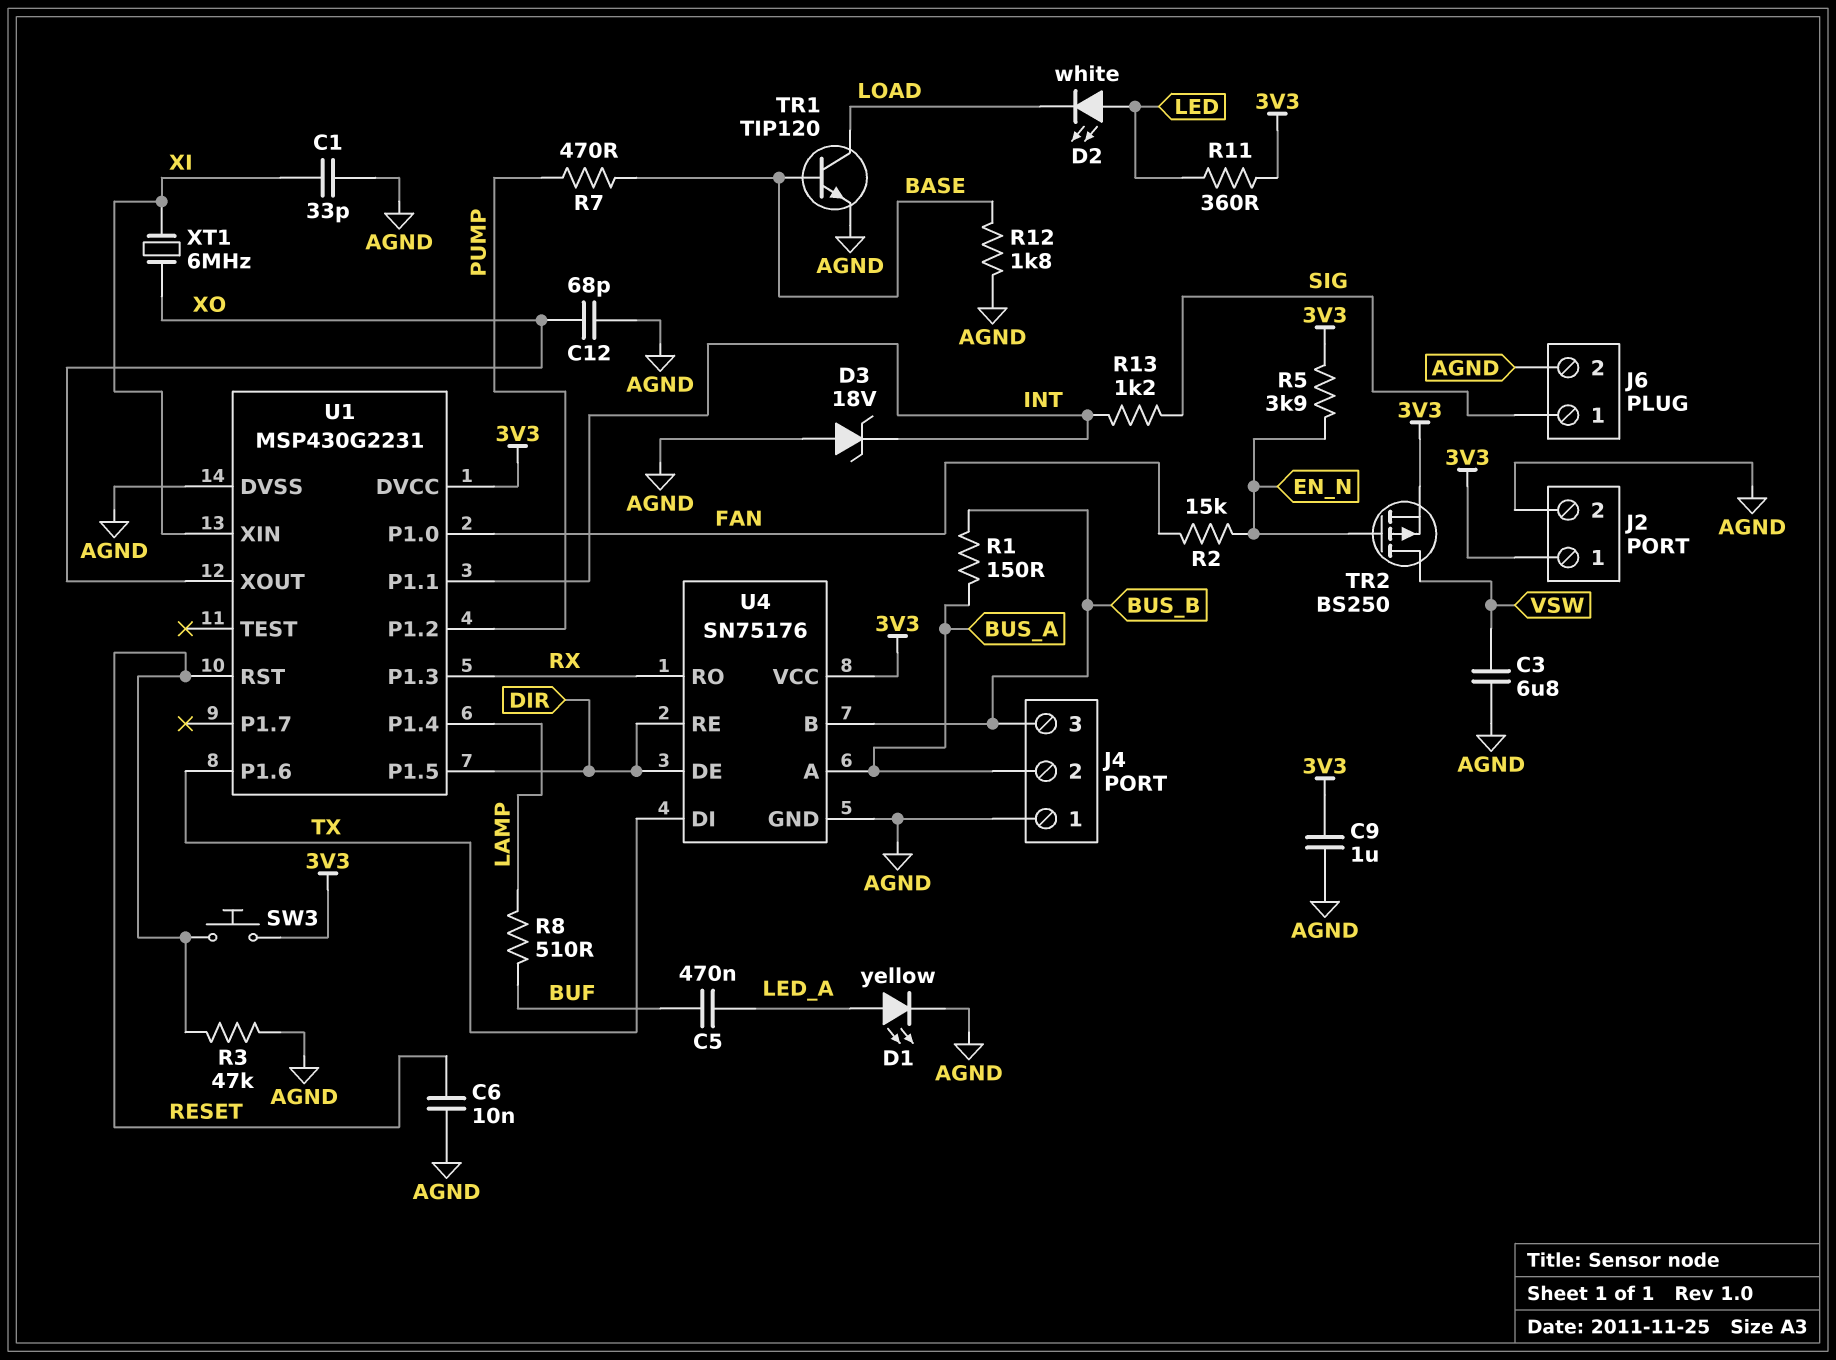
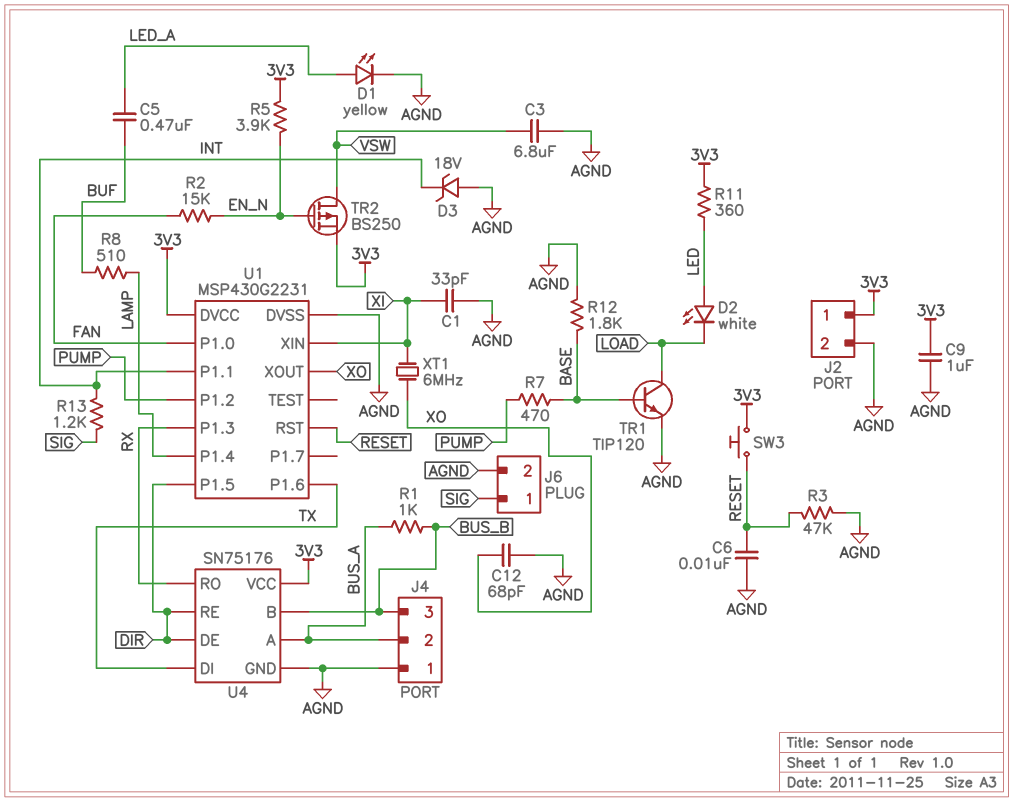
R1: 150 (BUS_A, BUS_B) -> 1k (BUS_A, BUS_B)

